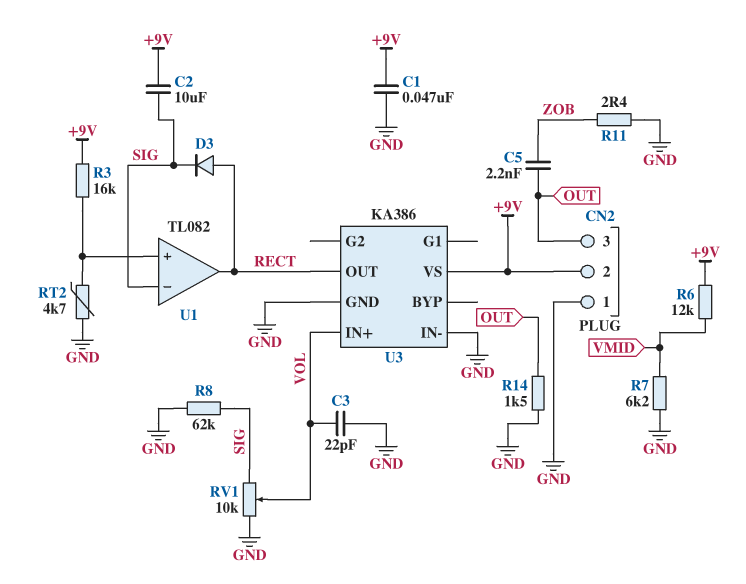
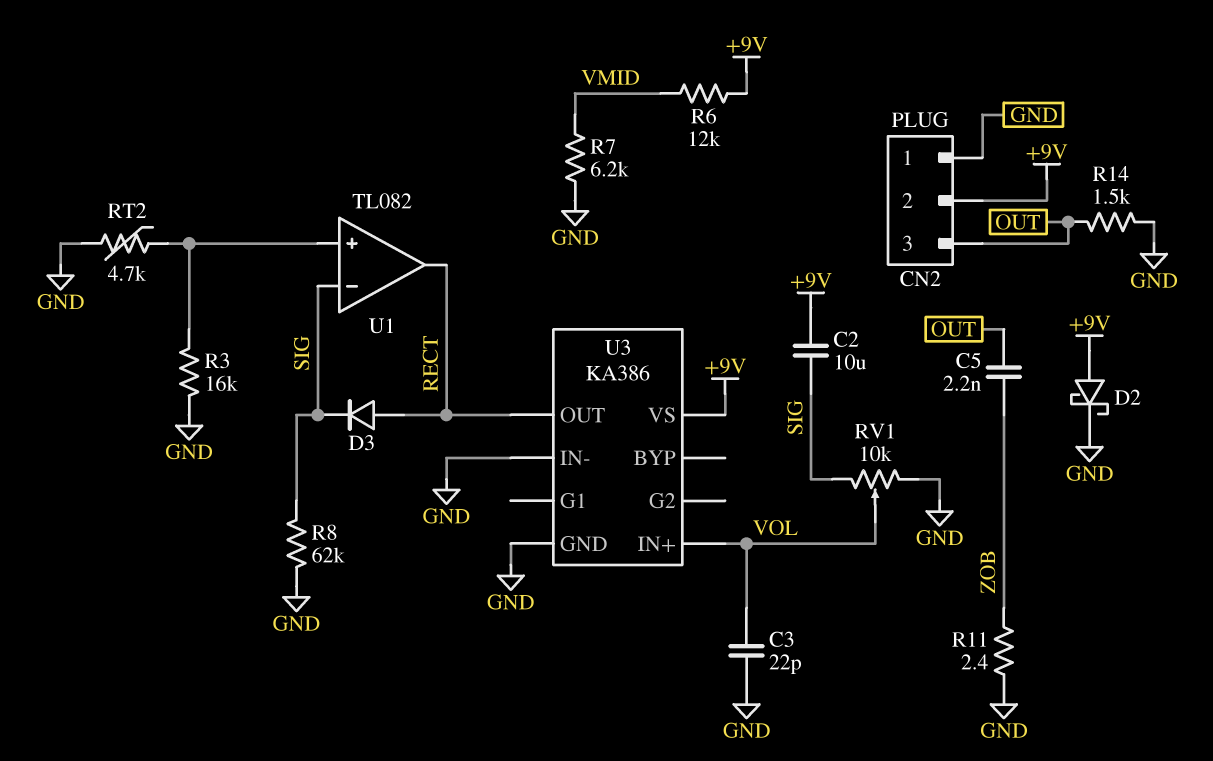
C1: 47nF (+9V, GND) -> none
D2: none -> schottky (A +9V, K GND)
R3: 16k (+9V, U1/in+) -> 16k (GND, U1/in+)

